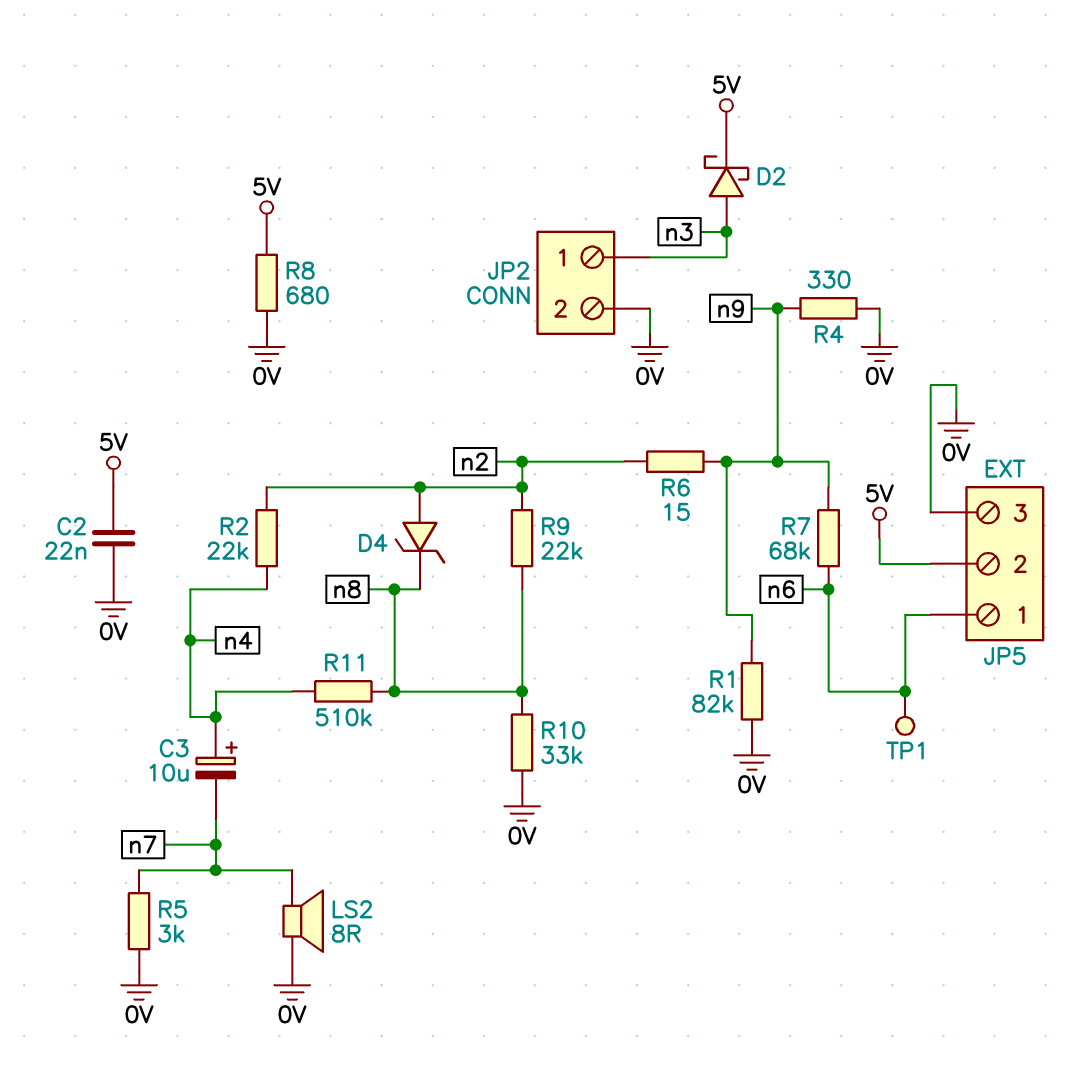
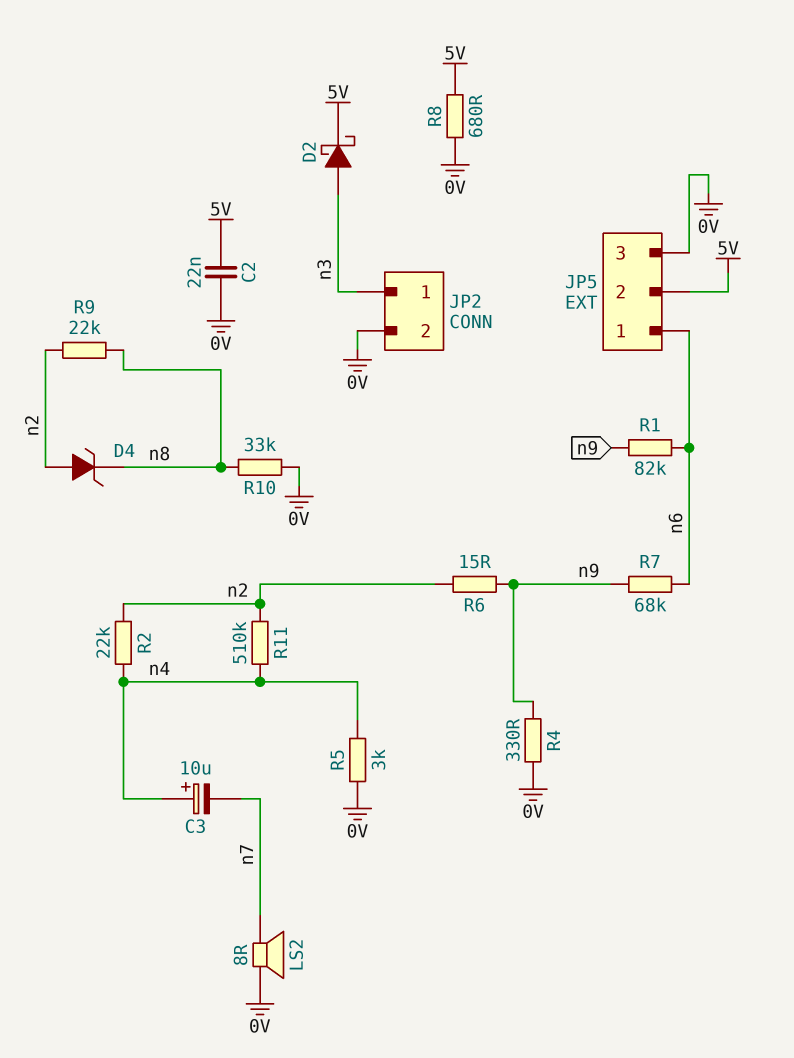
R1: 82k (0V, n9) -> 82k (n6, n9)
R5: 3k (0V, n7) -> 3k (0V, n4)
R11: 510k (n4, n8) -> 510k (n2, n4)
TP1: test point (n6) -> none

